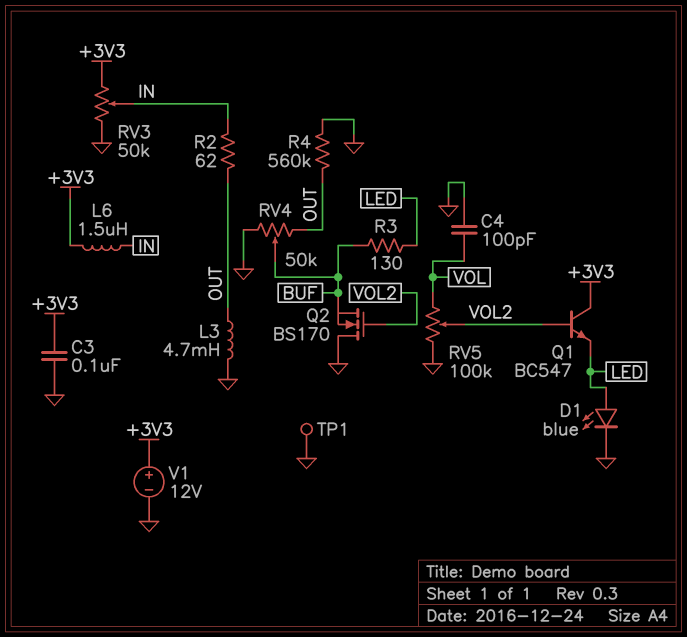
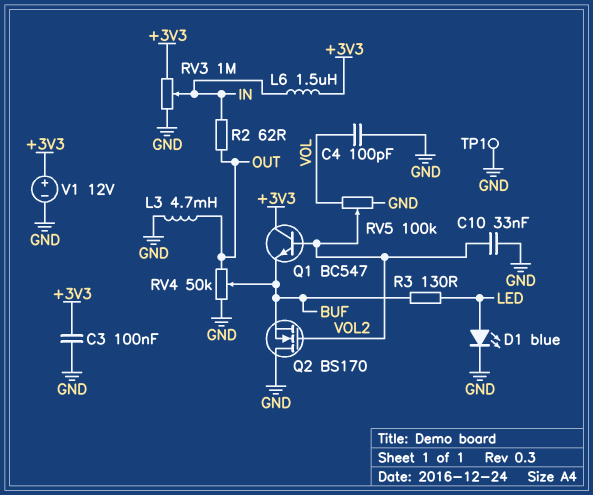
C10: none -> 33nF (GND, VOL2)
Q1: NPN BC547 (B VOL2, C +3V3, E LED) -> NPN BC547 (B VOL2, C +3V3, E BUF)
R4: 560k (GND, OUT) -> none
RV3: 50k (+3V3, GND, wiper IN) -> 1M (+3V3, GND, wiper IN)

